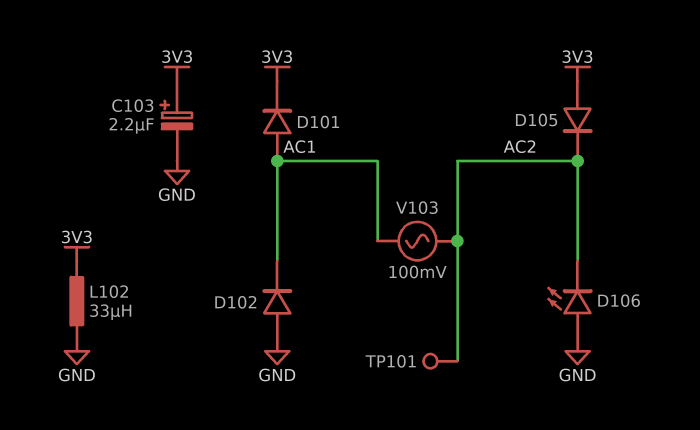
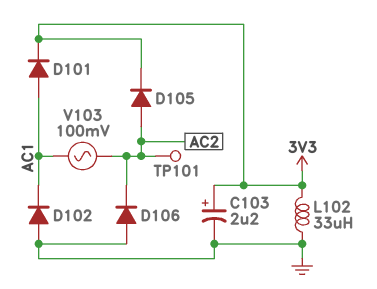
D105: diode (A 3V3, K AC2) -> diode (A AC2, K 3V3)
D106: LED (A GND, K AC2) -> diode (A GND, K AC2)

